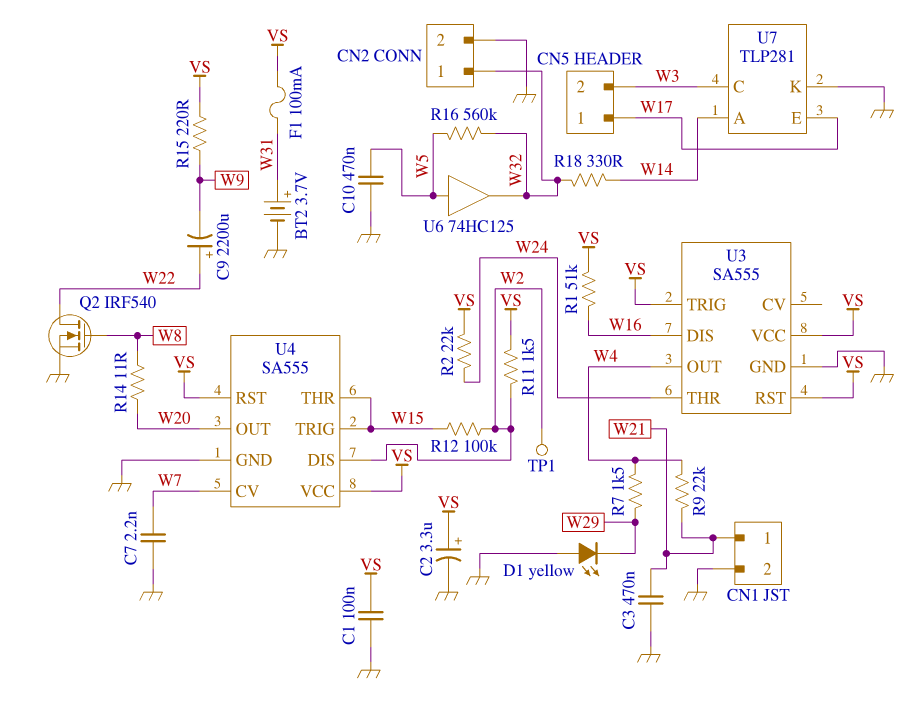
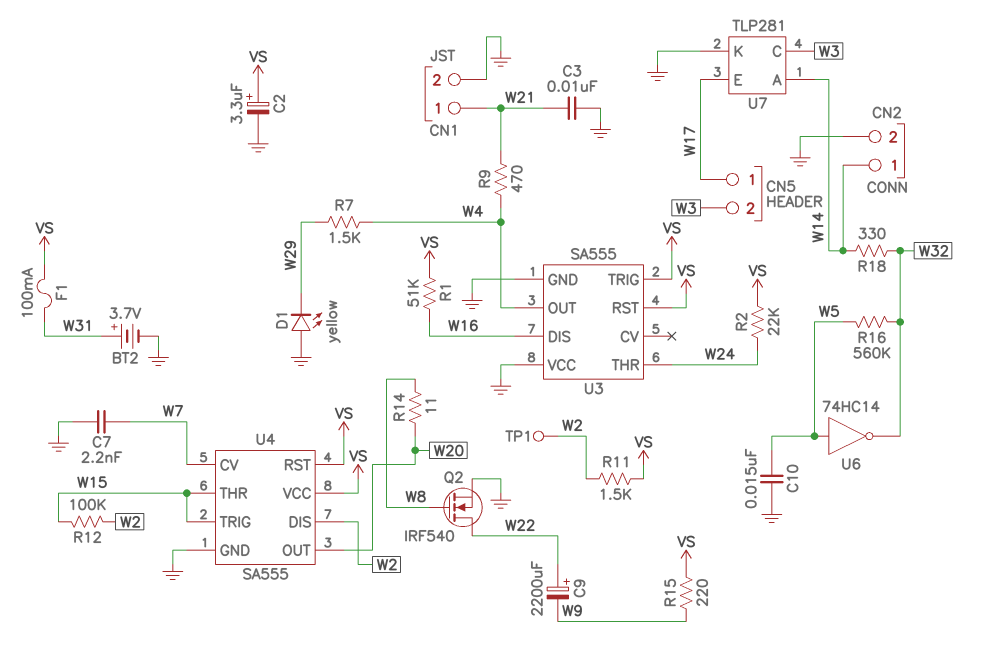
C1: 100nF (GND, VS) -> none
C3: 470nF (GND, W21) -> 10nF (GND, W21)
C10: 470nF (GND, W5) -> 15nF (GND, W5)
CN2 pin 1: W32 -> W14
R9: 22k (W4, W21) -> 470 (W4, W21)
U3 pin VCC: VS -> GND
U6: buffer 74HC125 (in W5, out W32) -> NOT 74HC14 (in W5, out W32)

